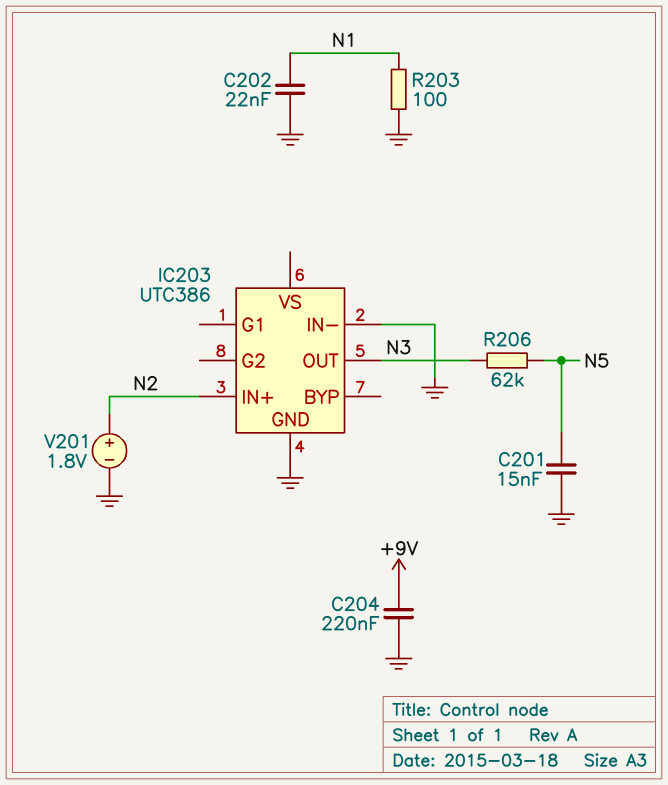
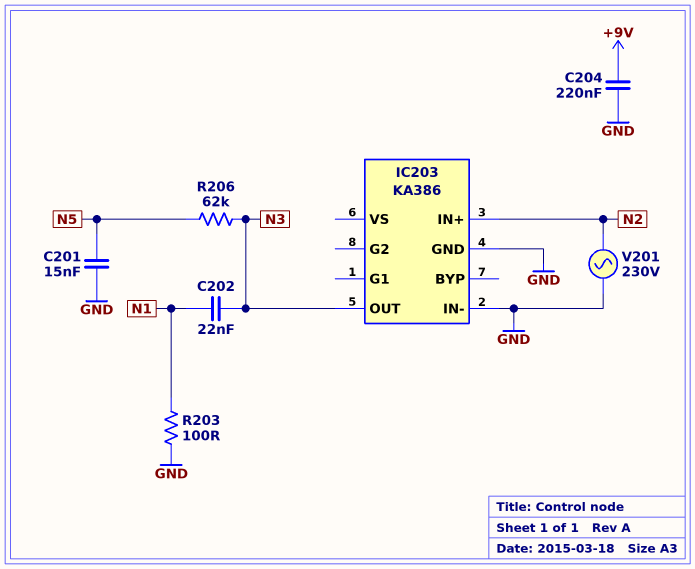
C202: 22nF (GND, N1) -> 22nF (N1, N3)
IC203: UTC386 -> KA386
V201: 1.8V (plus N2, minus GND) -> AC 230V (GND, N2)

